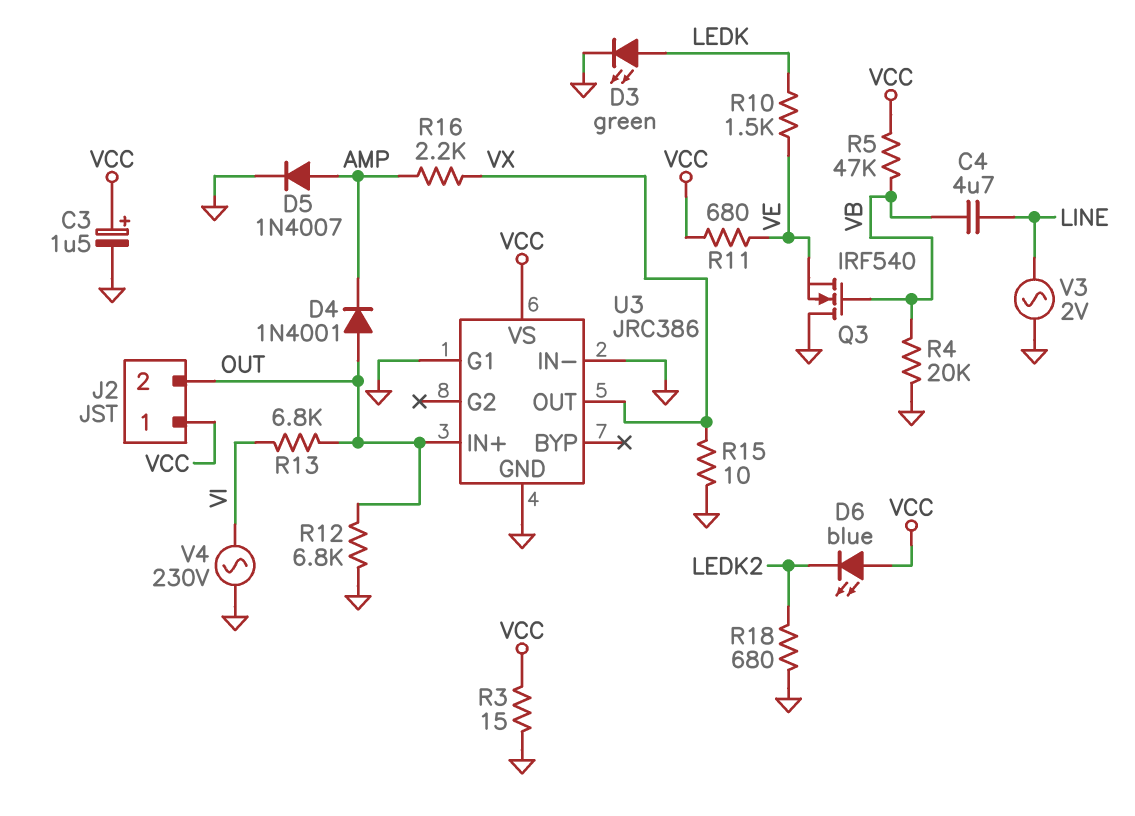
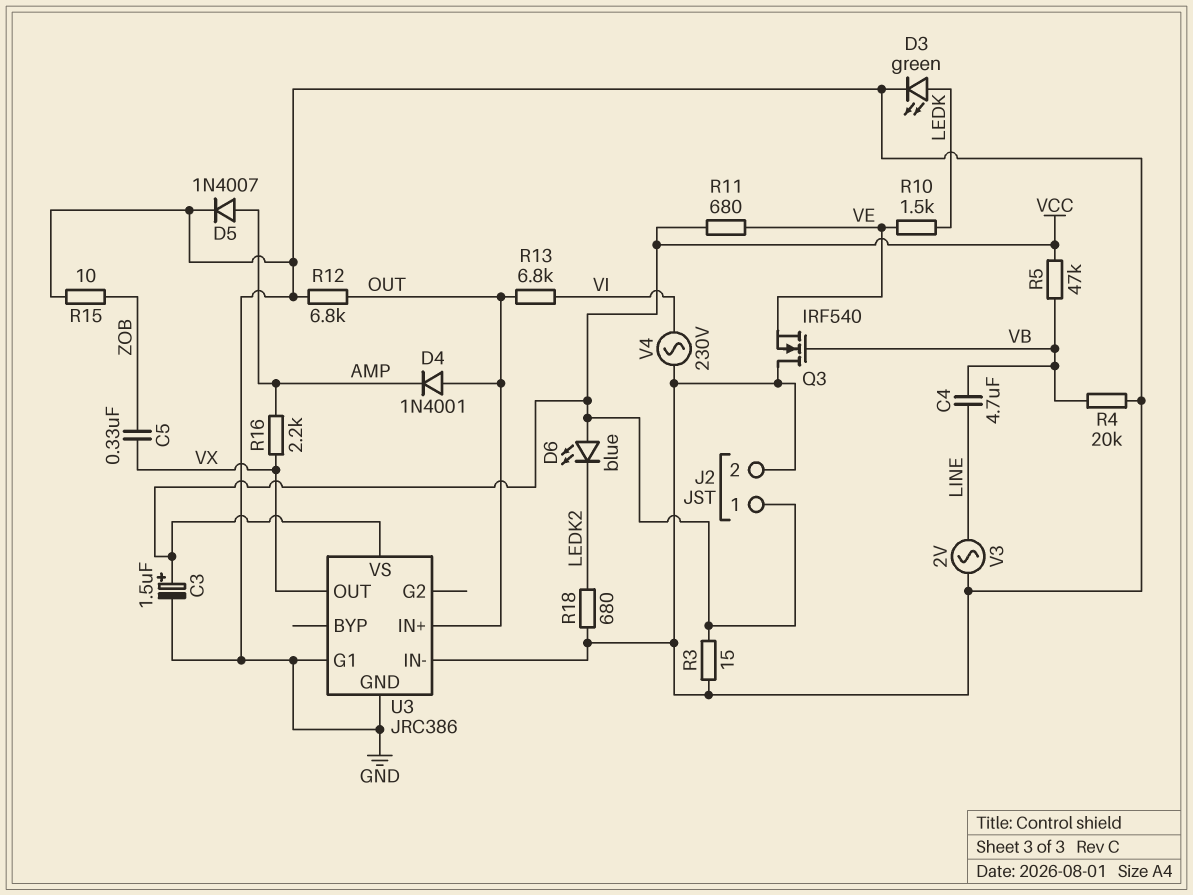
C5: none -> 330nF (VX, ZOB)
J2 pin 2: OUT -> GND
R15: 10 (GND, VX) -> 10 (GND, ZOB)

